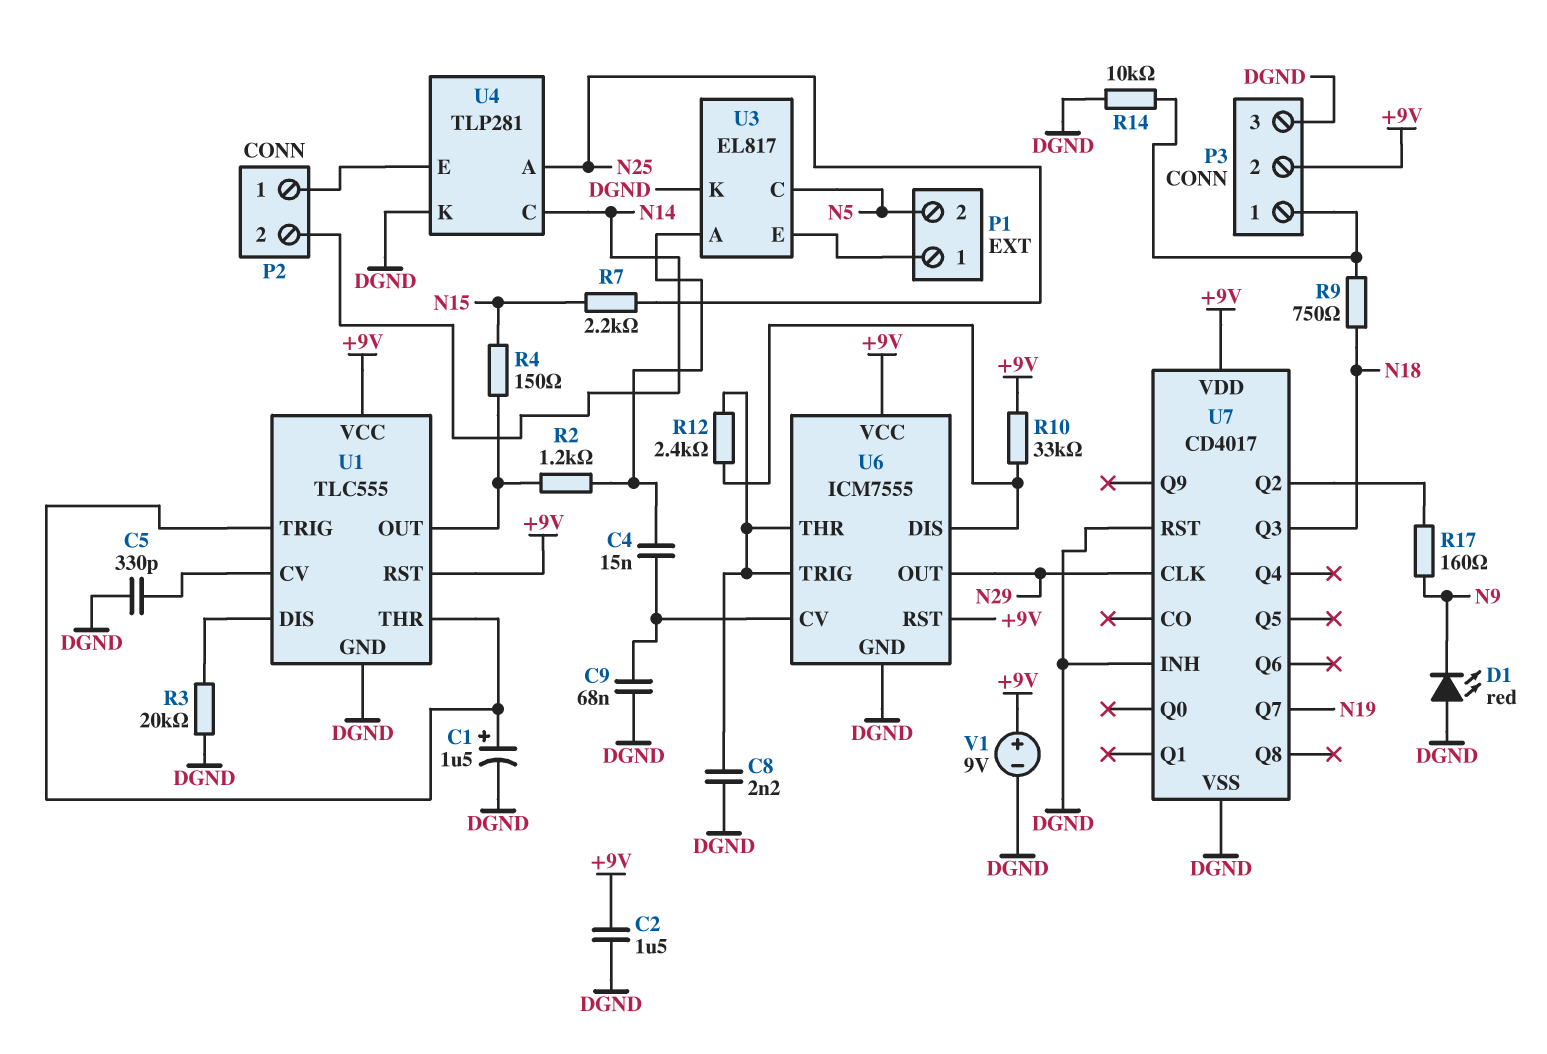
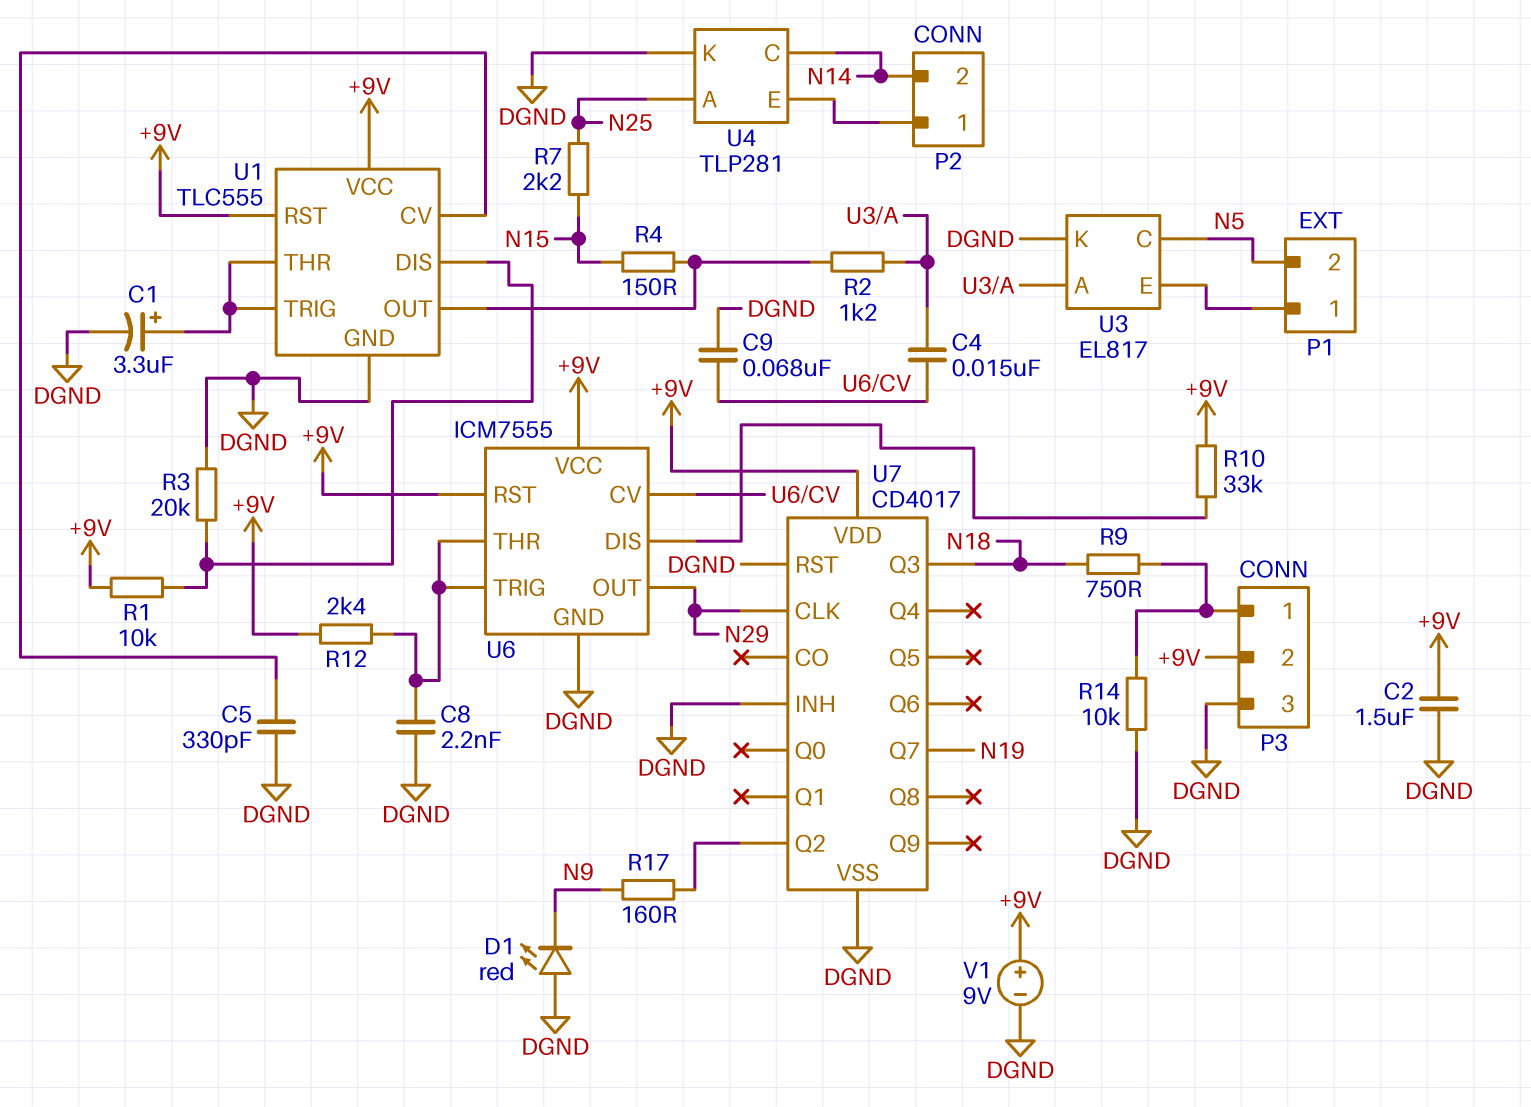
C1: 1.5uF (plus U1/THR, minus DGND) -> 3.3uF (plus U1/THR, minus DGND)
R1: none -> 10k (+9V, U1/DIS)
R12: 2.4k (U6/DIS, U6/THR) -> 2.4k (+9V, U6/THR)

